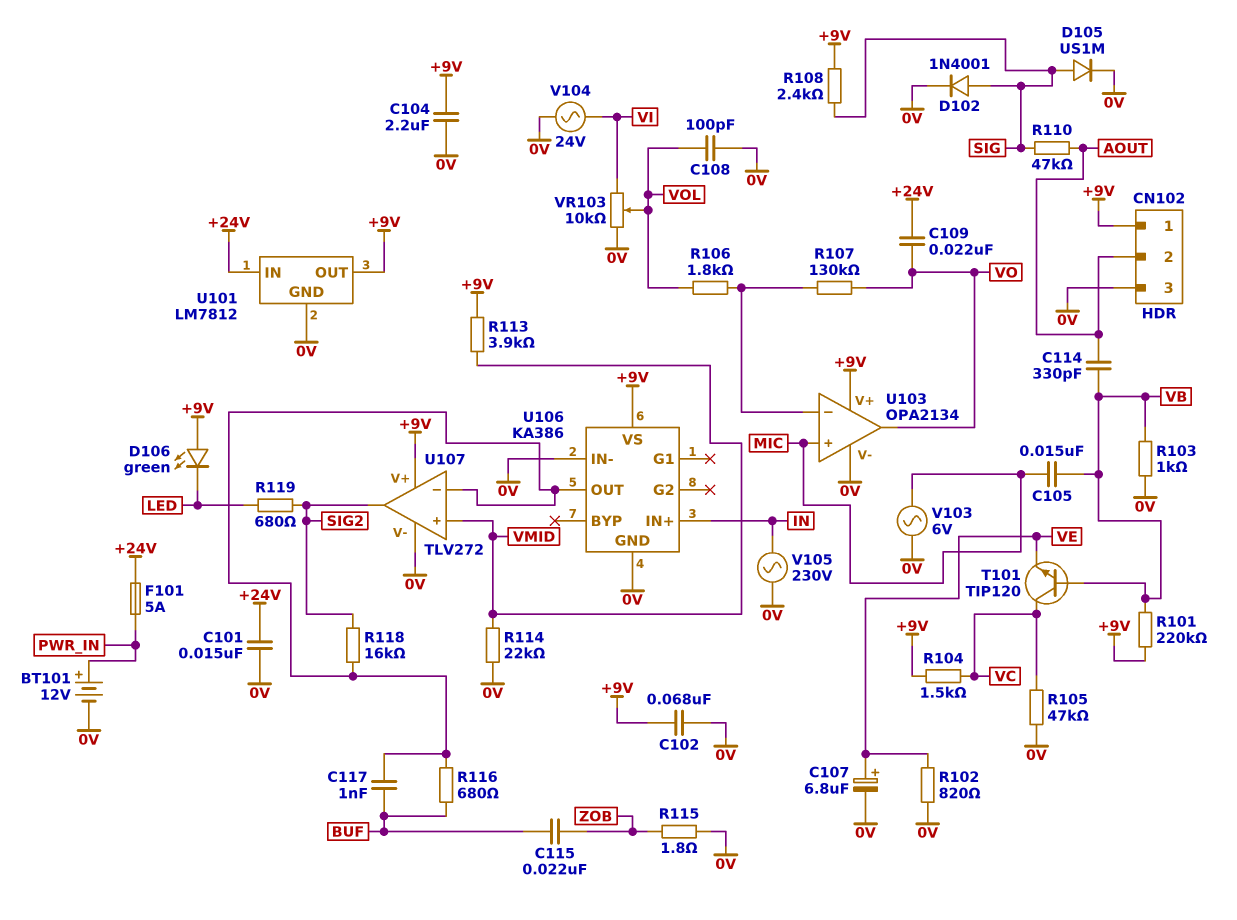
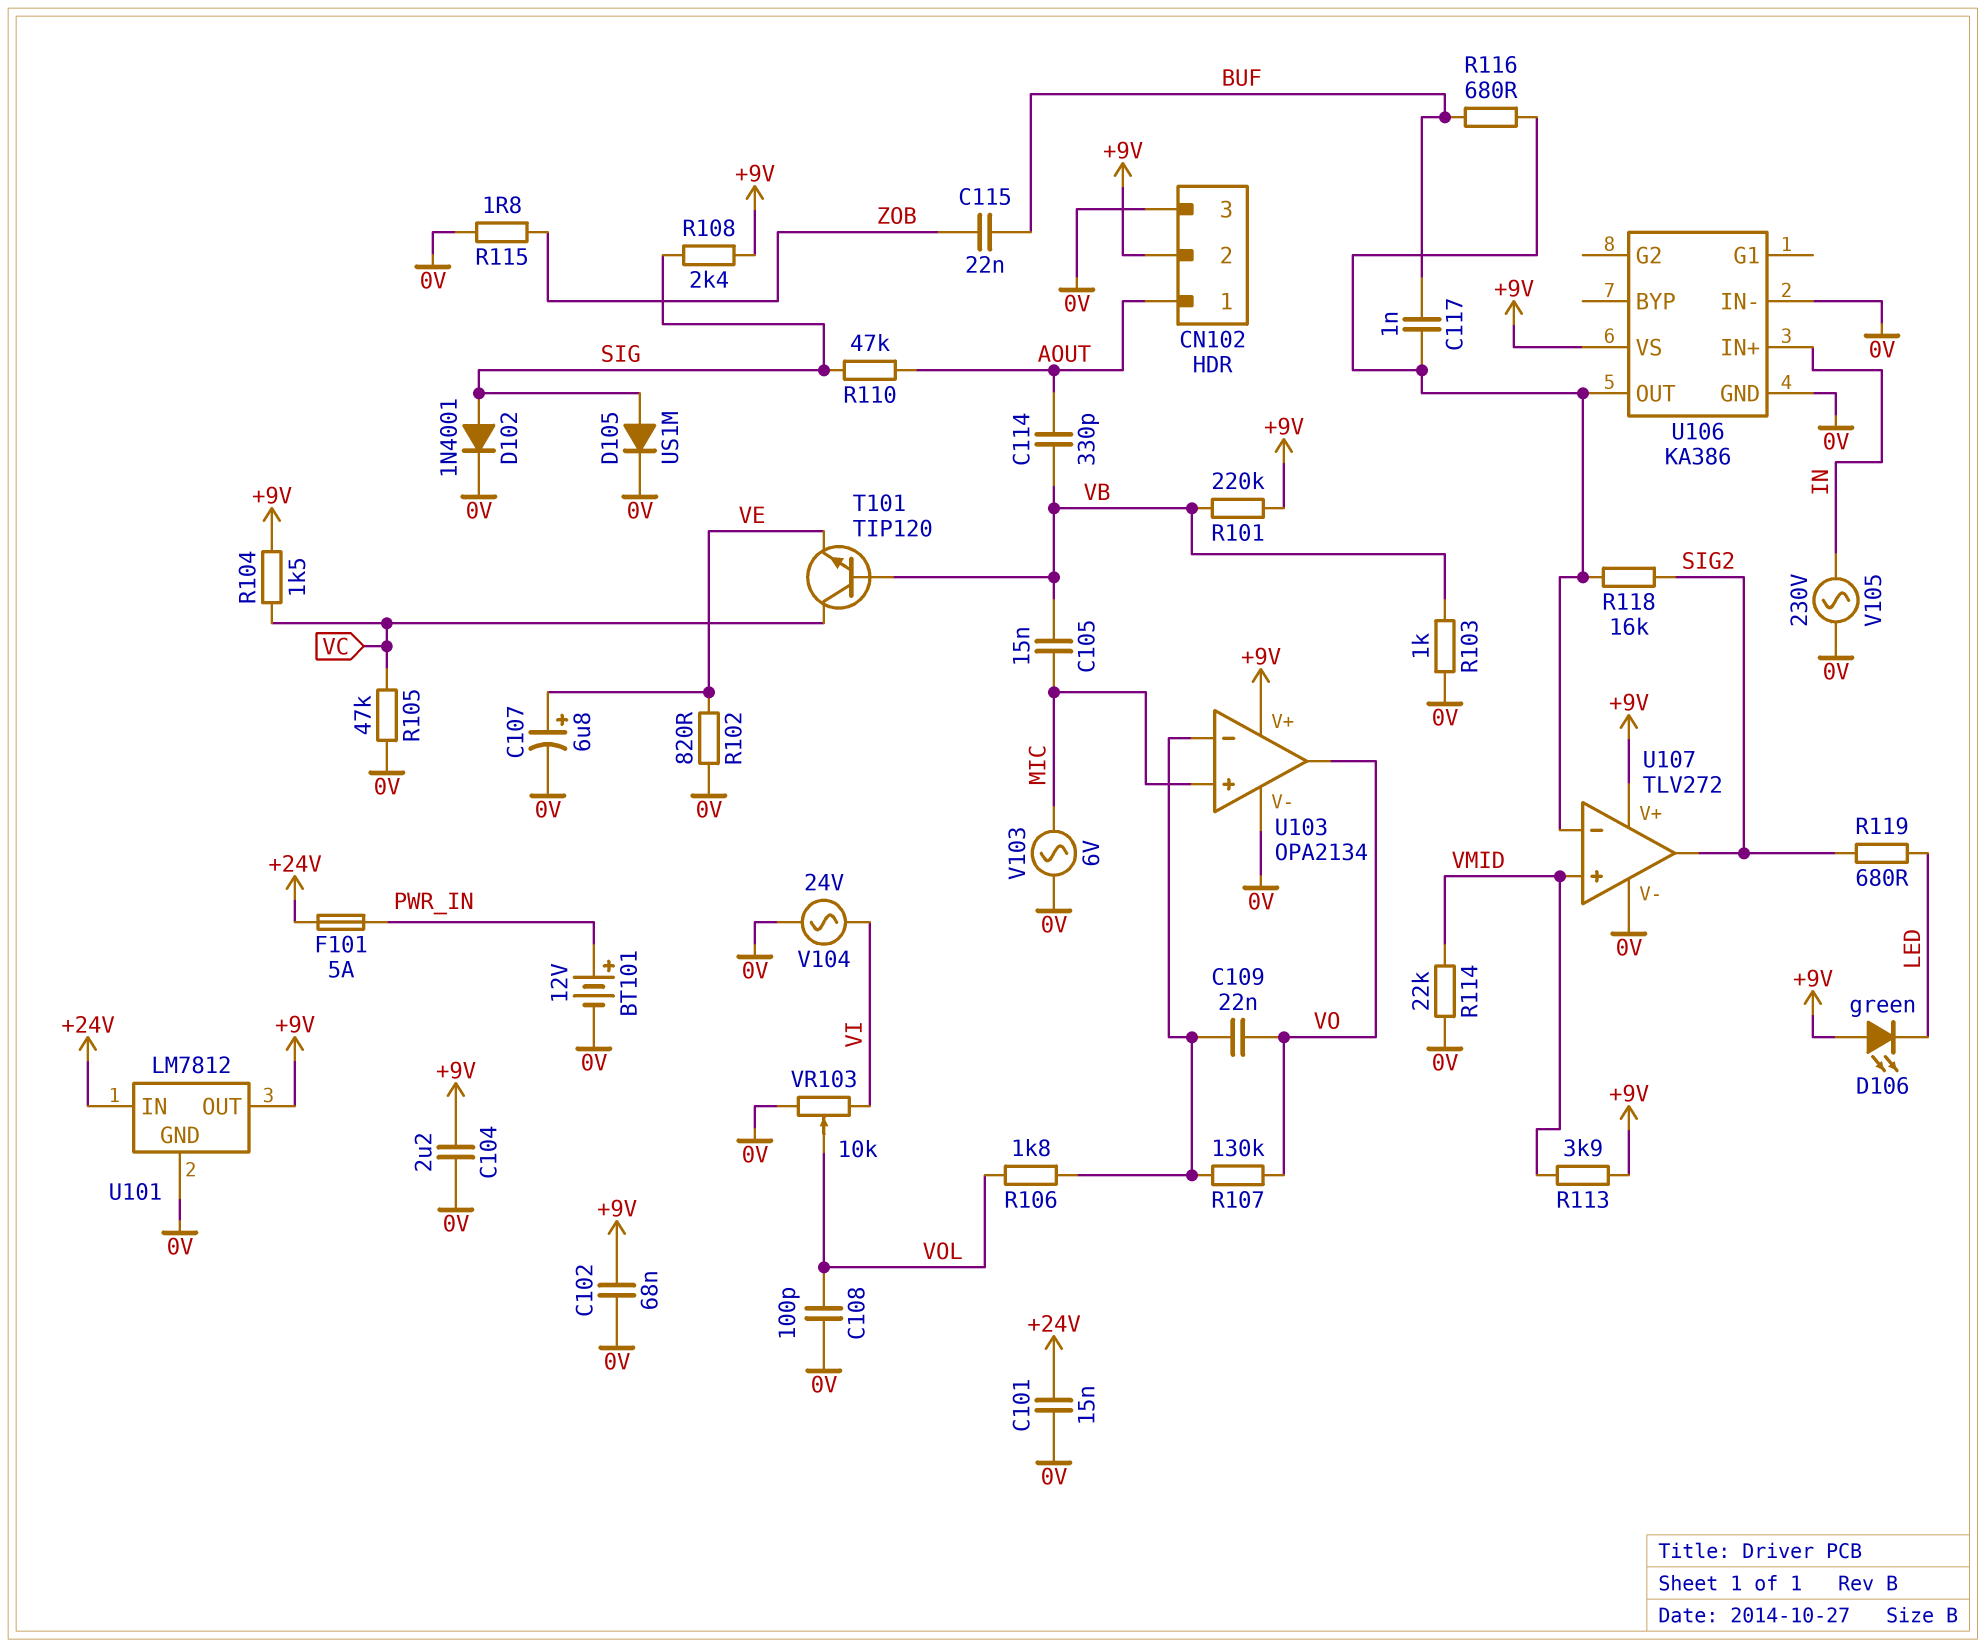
C109: 22nF (+24V, VO) -> 22nF (U103/in-, VO)
CN102 pin 1: +9V -> AOUT
CN102 pin 2: AOUT -> +9V

